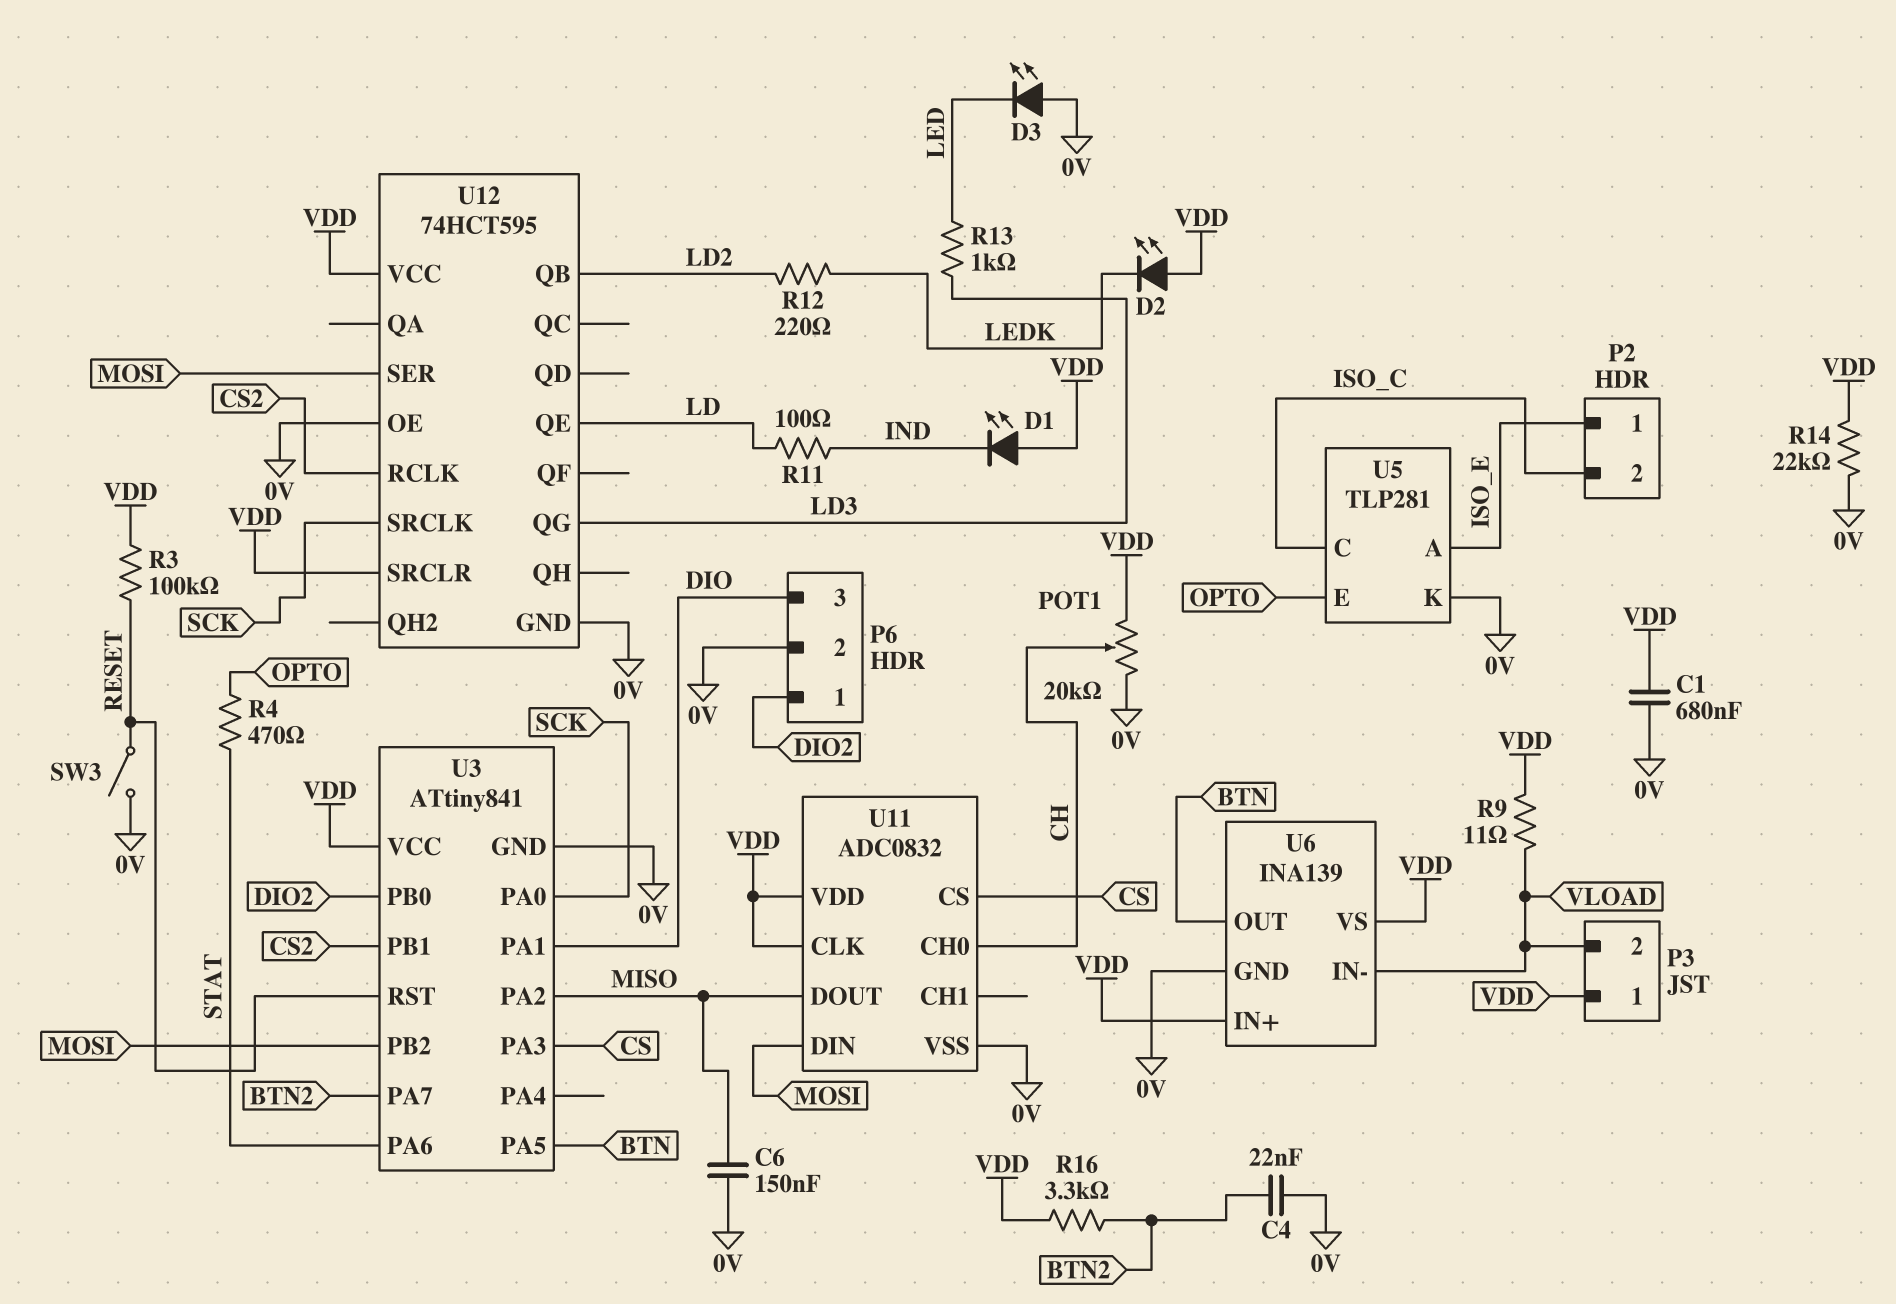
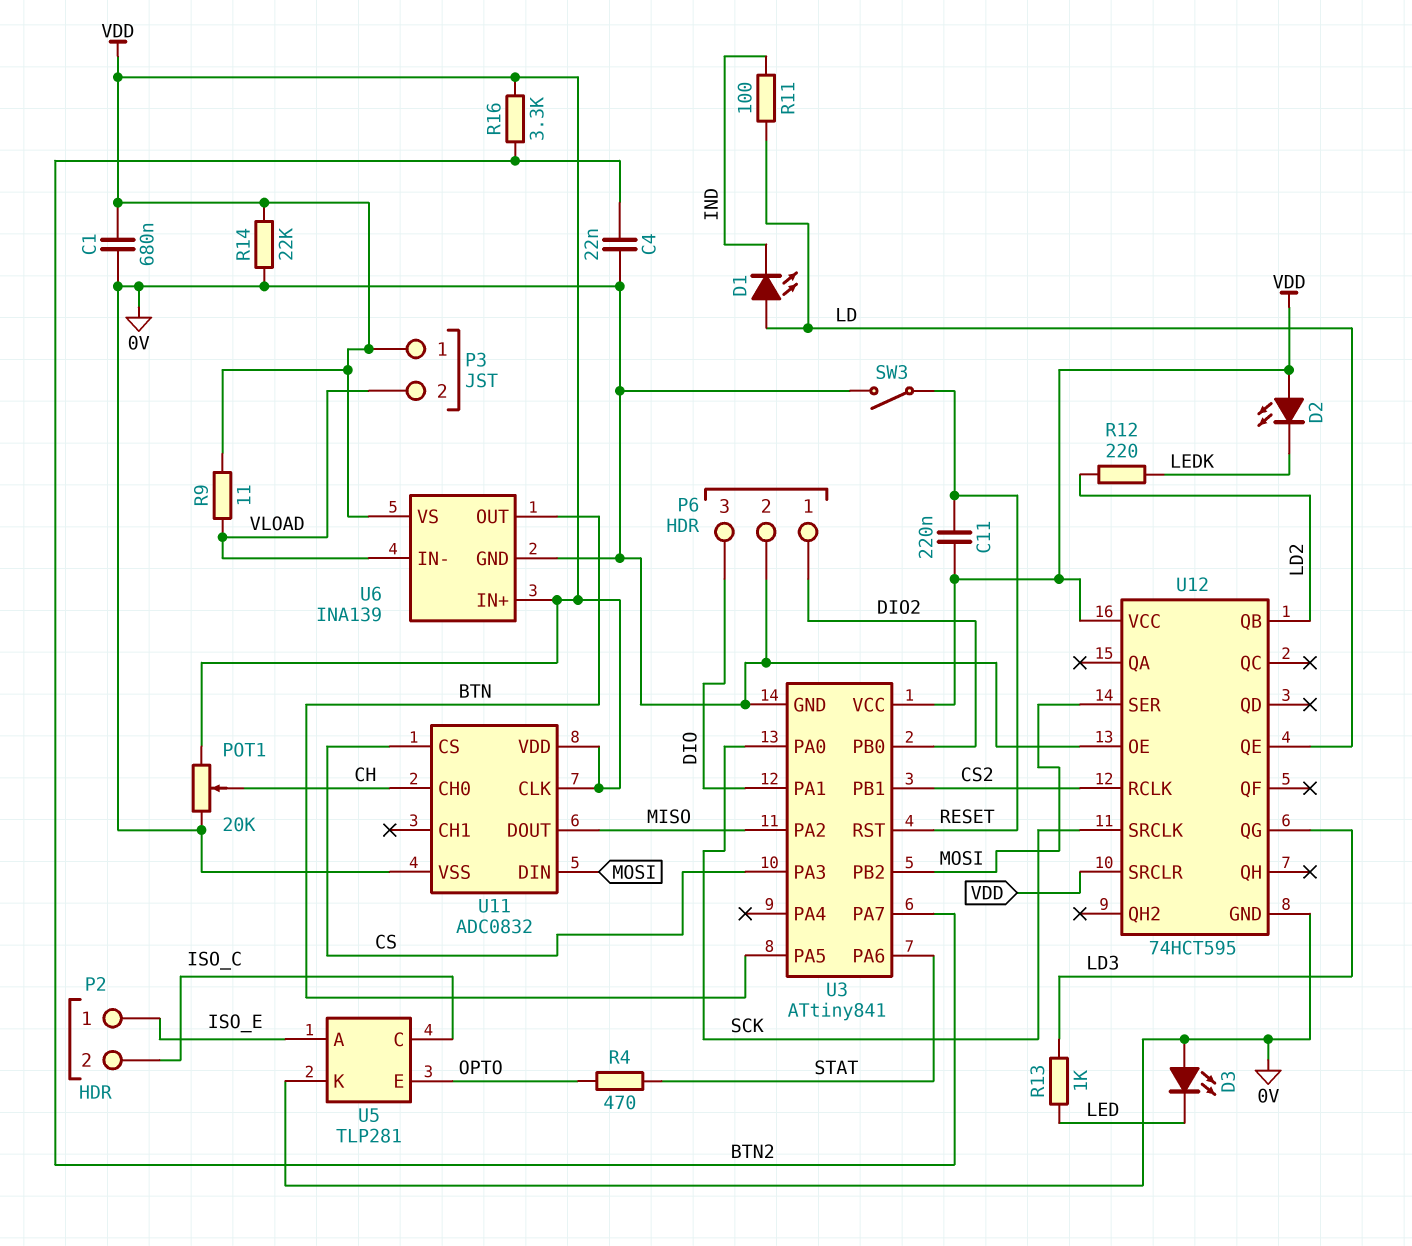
C6: 150nF (0V, MISO) -> none
C11: none -> 220nF (RESET, VDD)
D1: LED (A VDD, K IND) -> LED (A LD, K IND)
R3: 100k (RESET, VDD) -> none

